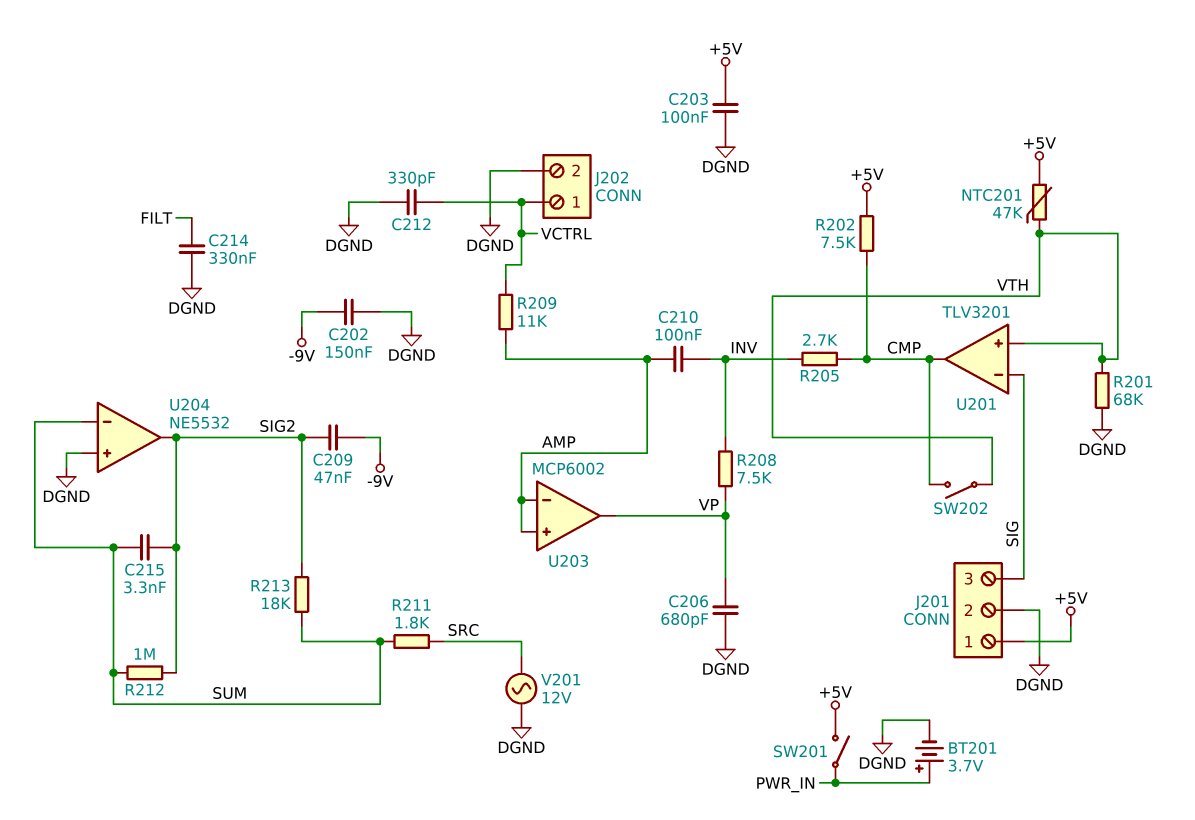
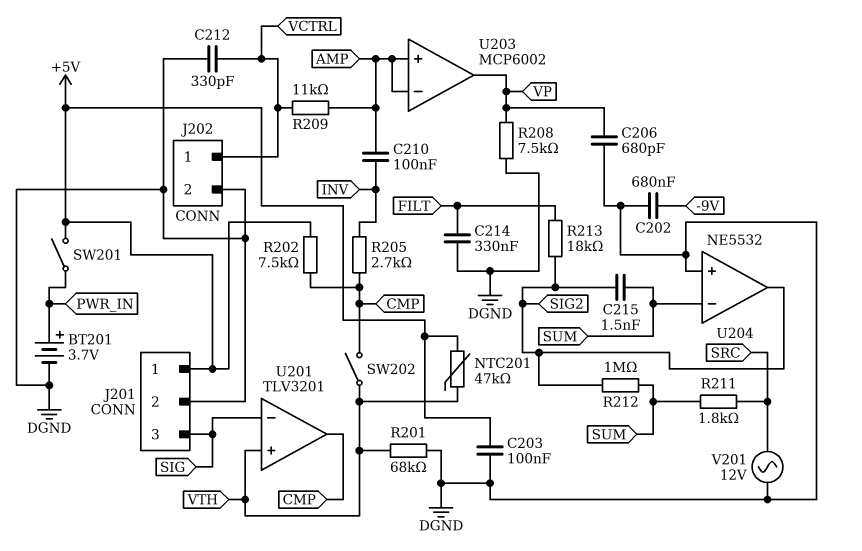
C202: 150nF (-9V, DGND) -> 680nF (-9V, DGND)
C209: 47nF (-9V, SIG2) -> none
C215: 3.3nF (SIG2, SUM) -> 1.5nF (SIG2, SUM)
R208: 7.5k (INV, VP) -> 7.5k (DGND, VP)
R213: 18k (SIG2, SUM) -> 18k (FILT, SIG2)

